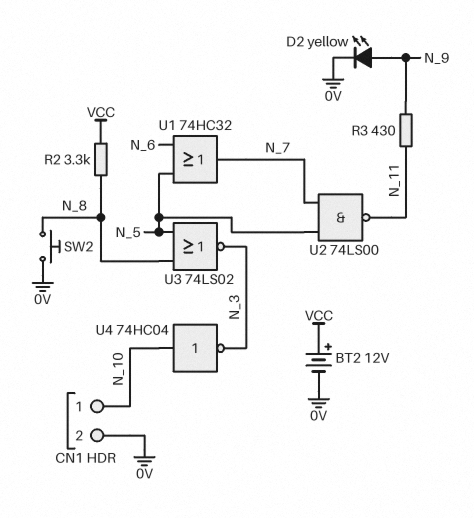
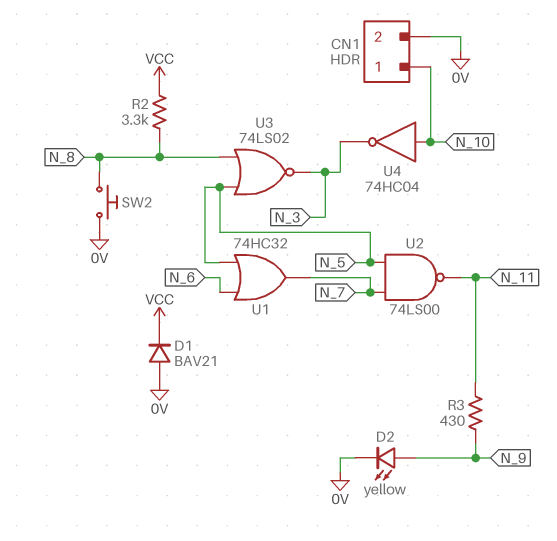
BT2: 12V (plus VCC, minus 0V) -> none
D1: none -> diode BAV21 (A 0V, K VCC)

